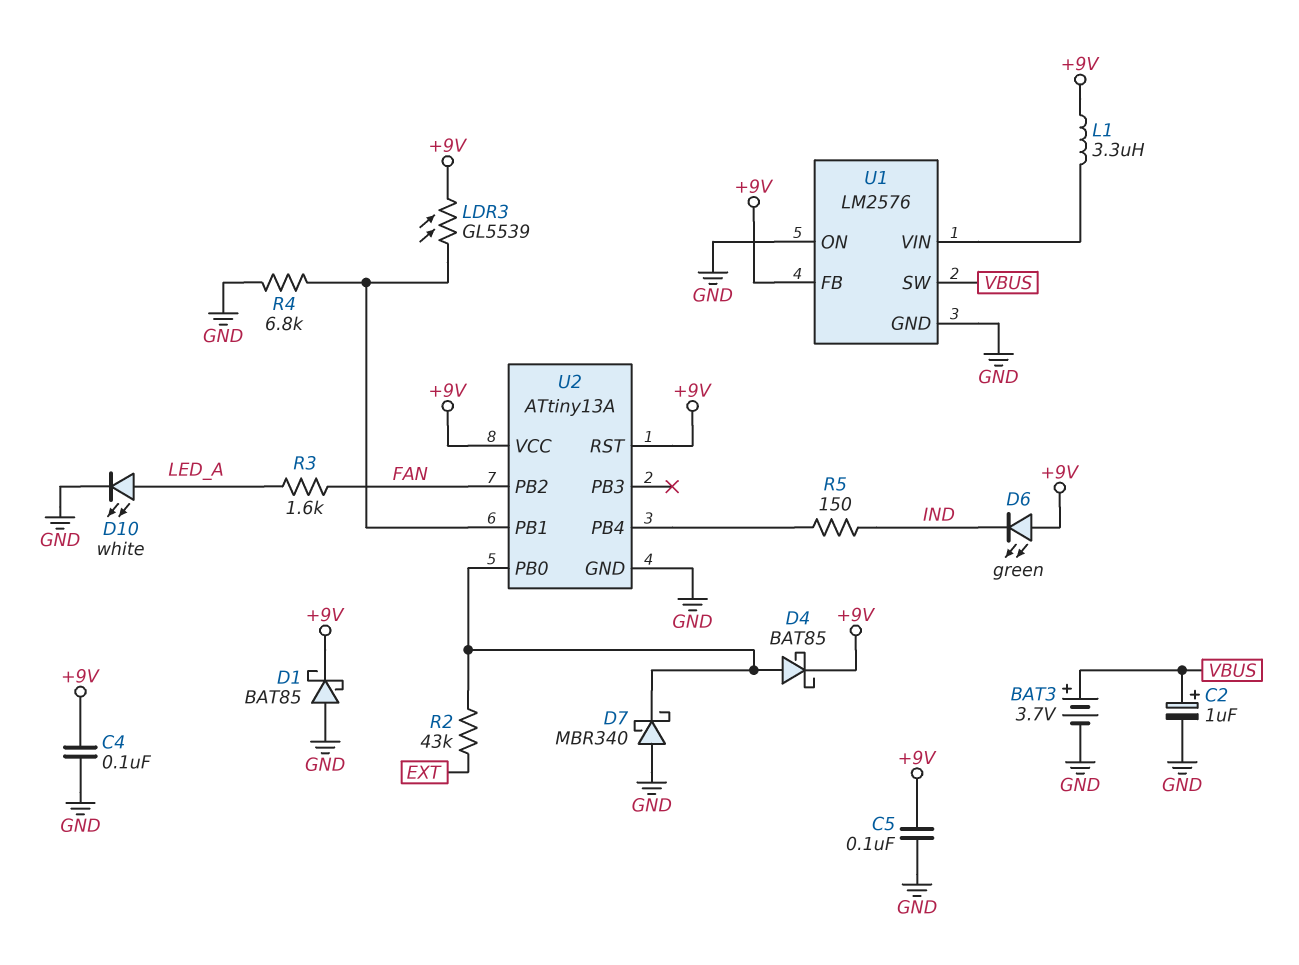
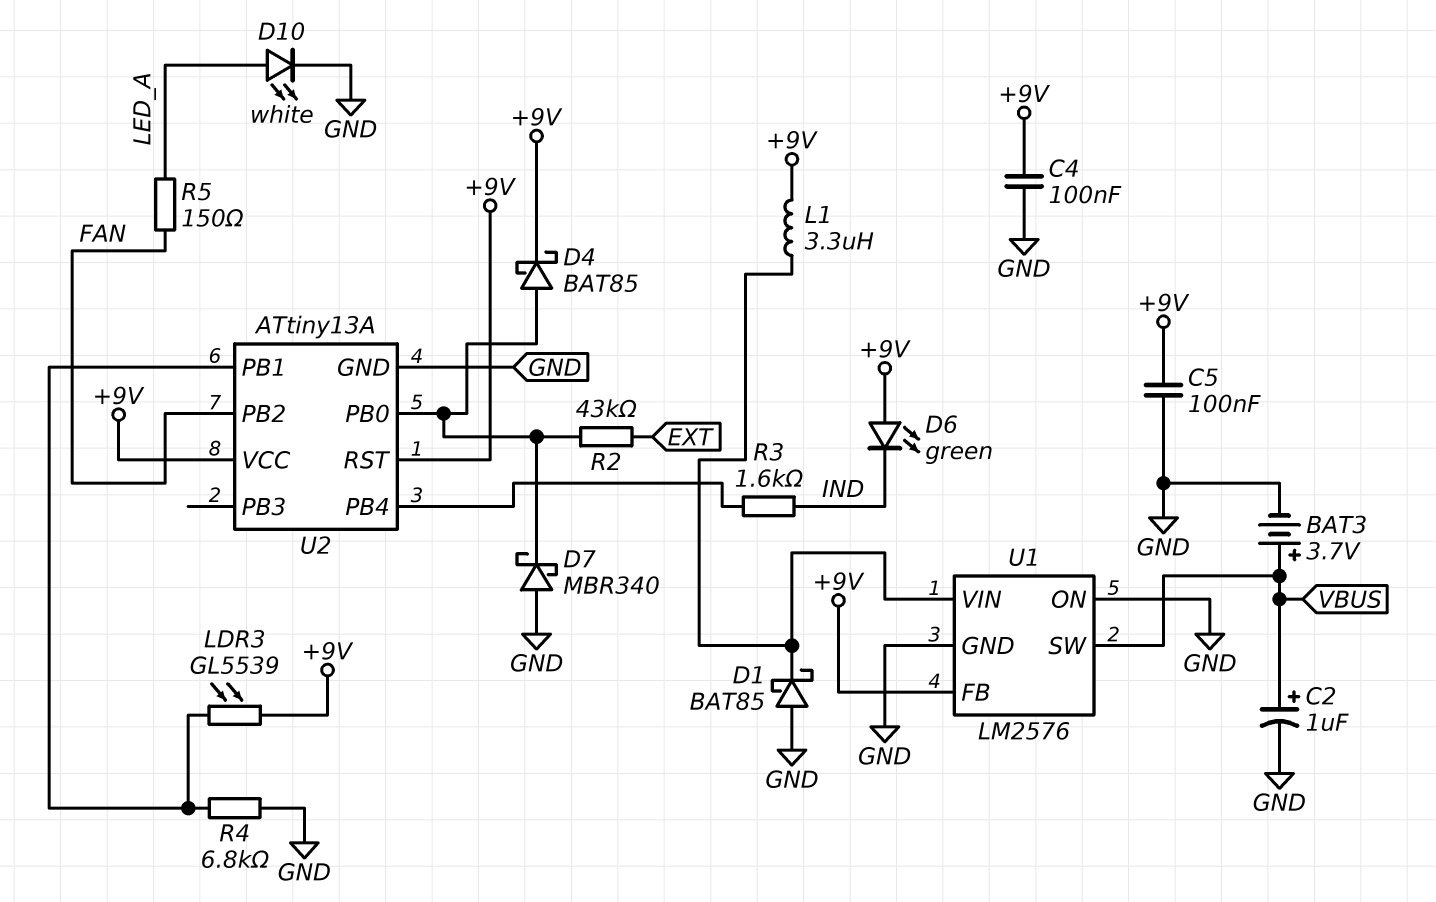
D1: schottky BAT85 (A GND, K +9V) -> schottky BAT85 (A GND, K U1/VIN)
R3: 1.6k (FAN, LED_A) -> 1.6k (IND, U2/PB4)
R5: 150 (IND, U2/PB4) -> 150 (FAN, LED_A)

